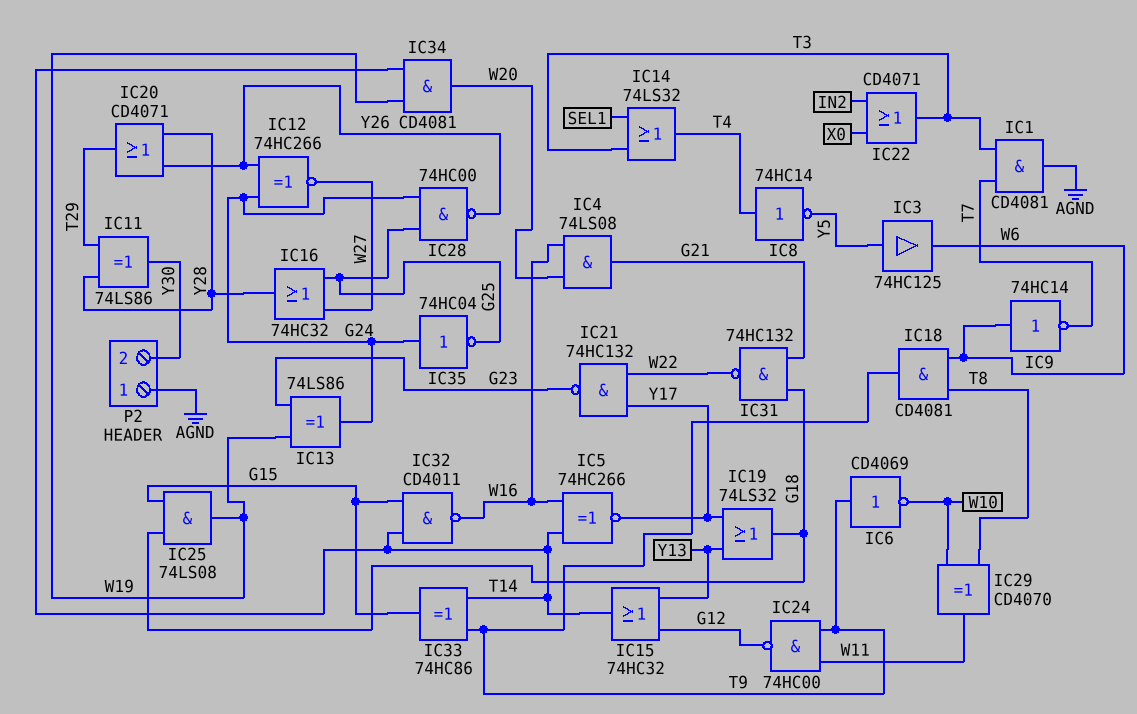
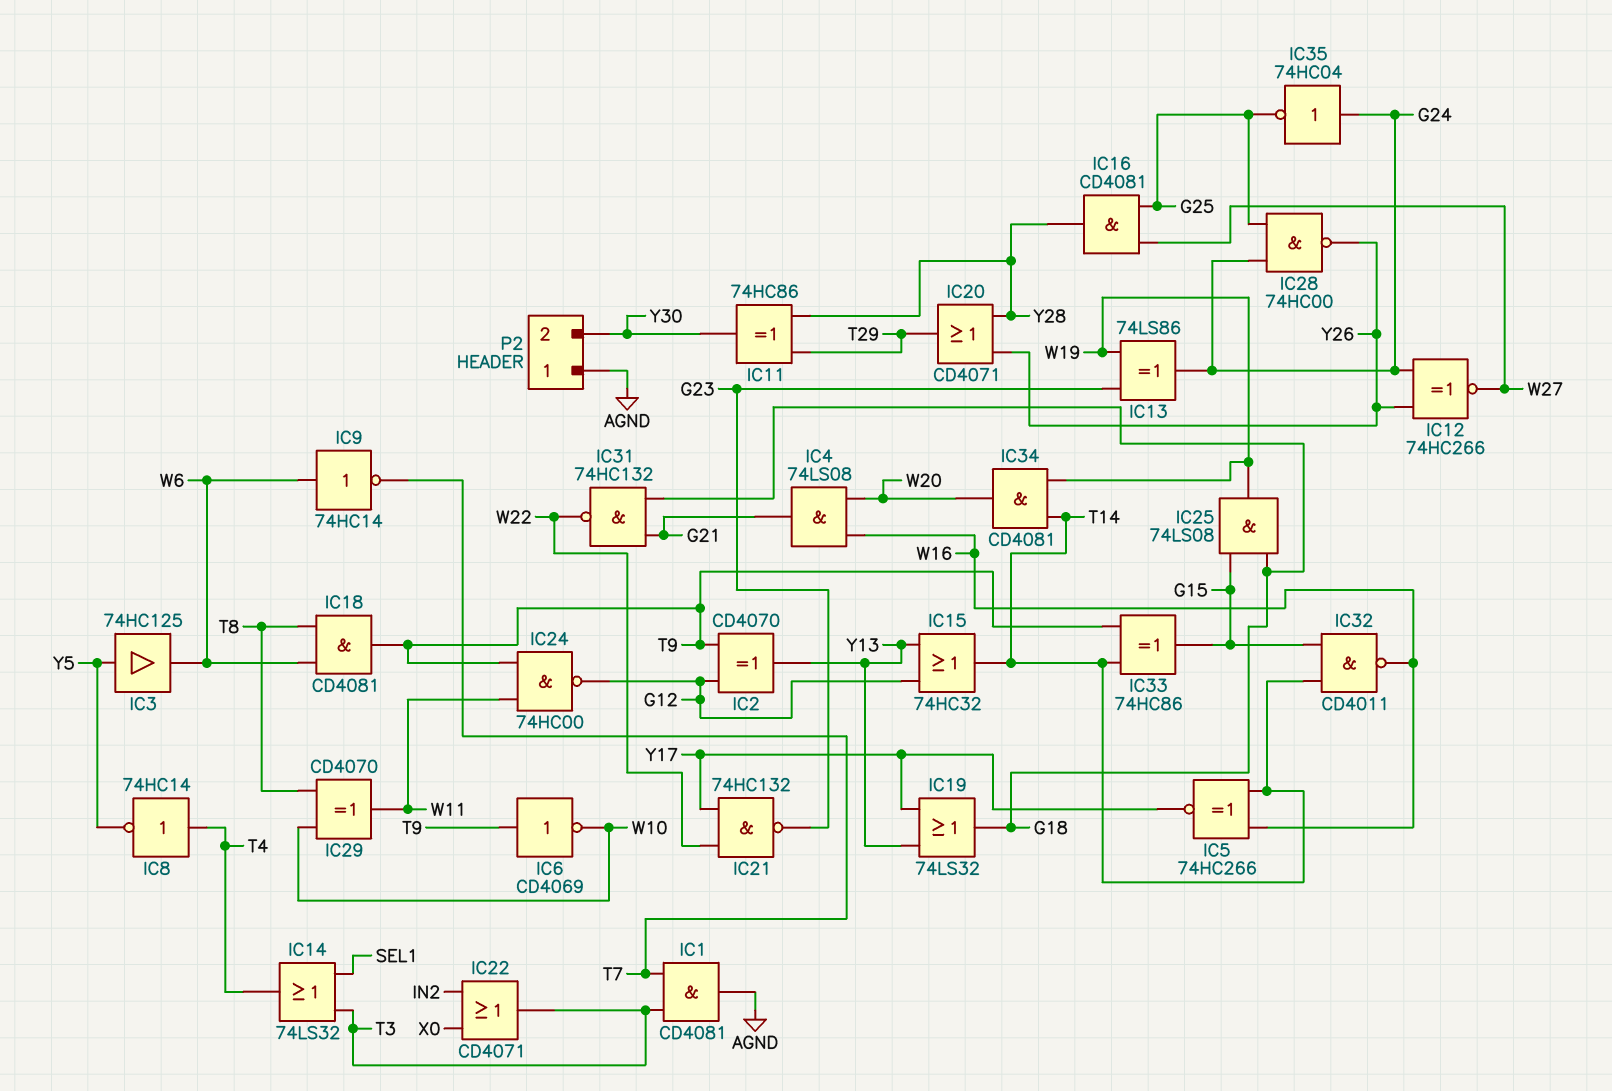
IC2: none -> XOR CD4070 (in G12, in T9, out Y13)
IC11: XOR 74LS86 (in T29, in Y28, out Y30) -> XOR 74HC86 (in T29, in Y28, out Y30)
IC16: OR 74HC32 (in G25, in W27, out Y28) -> AND CD4081 (in G25, in W27, out Y28)

